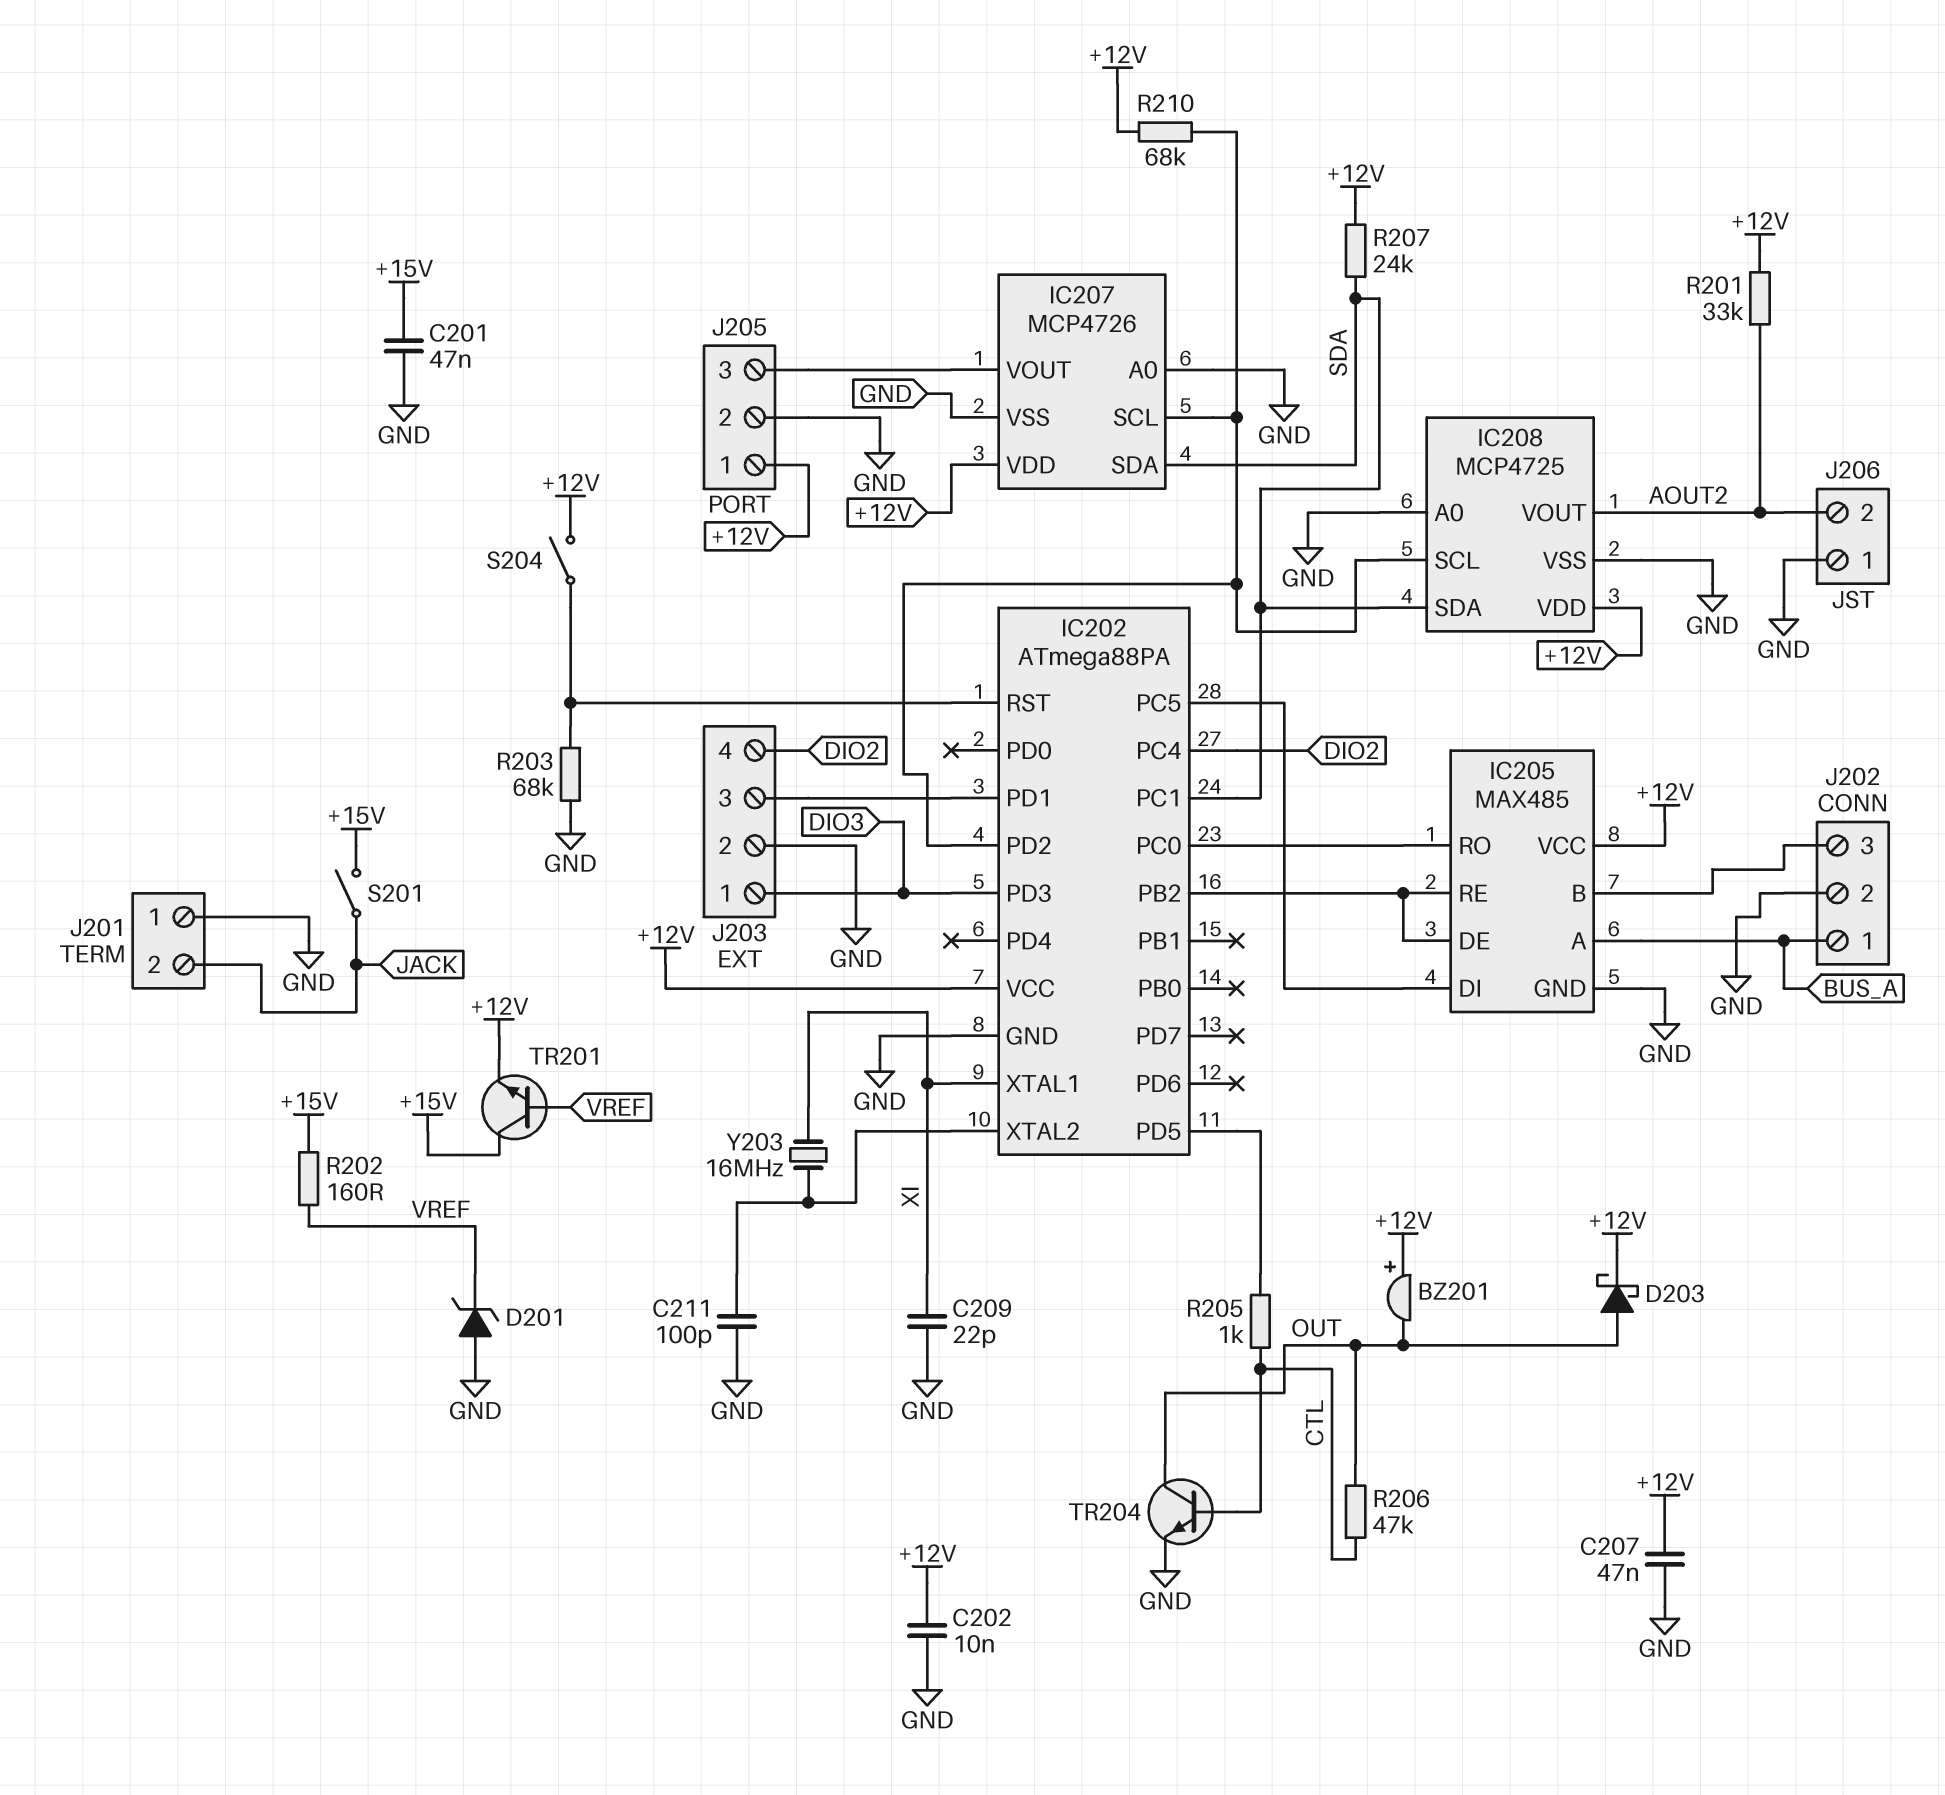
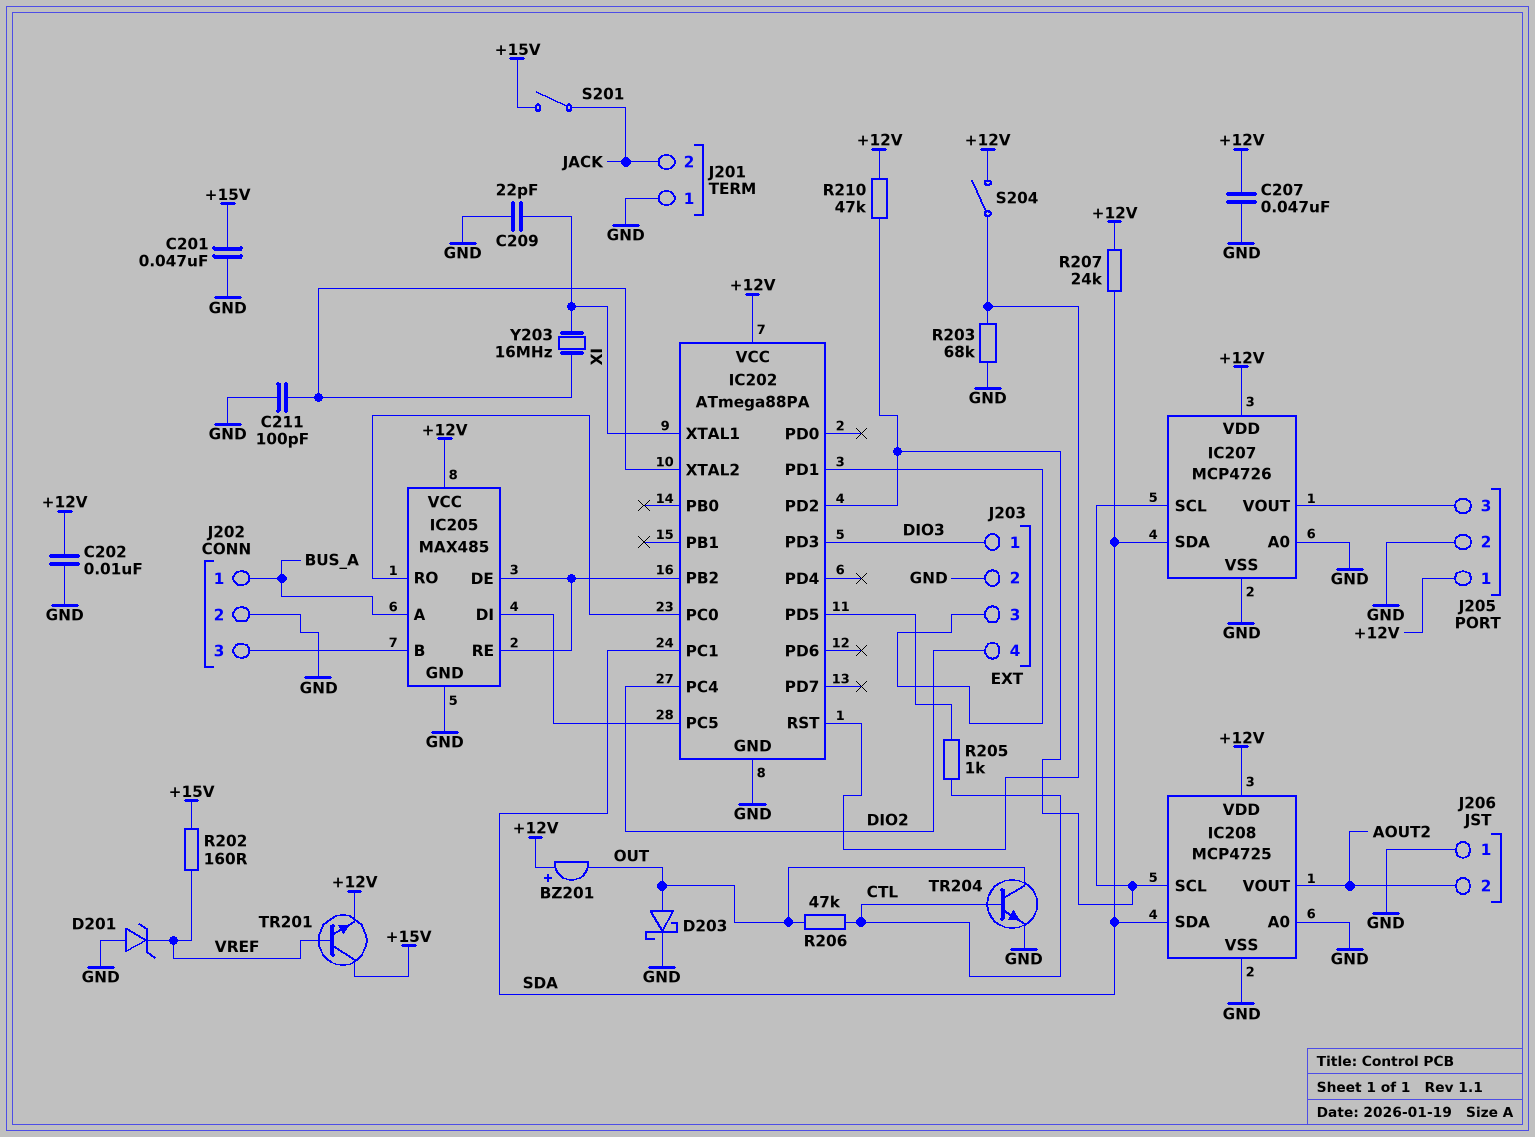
D203: schottky (A OUT, K +12V) -> schottky (A OUT, K GND)
R201: 33k (+12V, AOUT2) -> none
R210: 68k (+12V, IC202/PD2) -> 47k (+12V, IC202/PD2)

